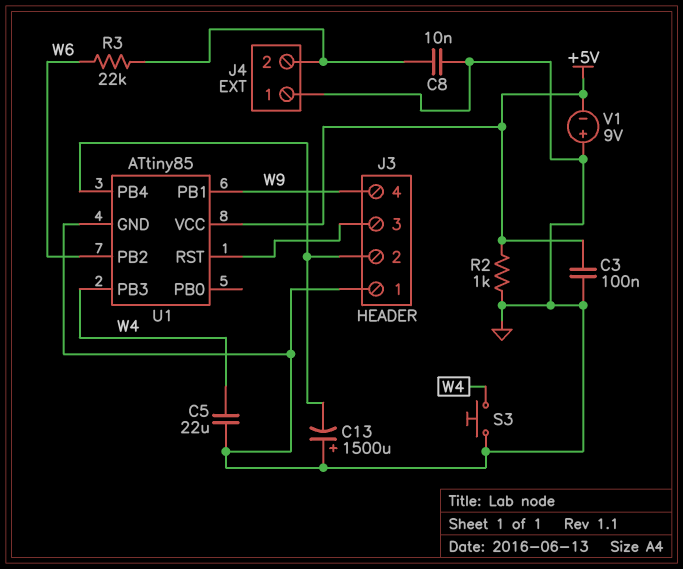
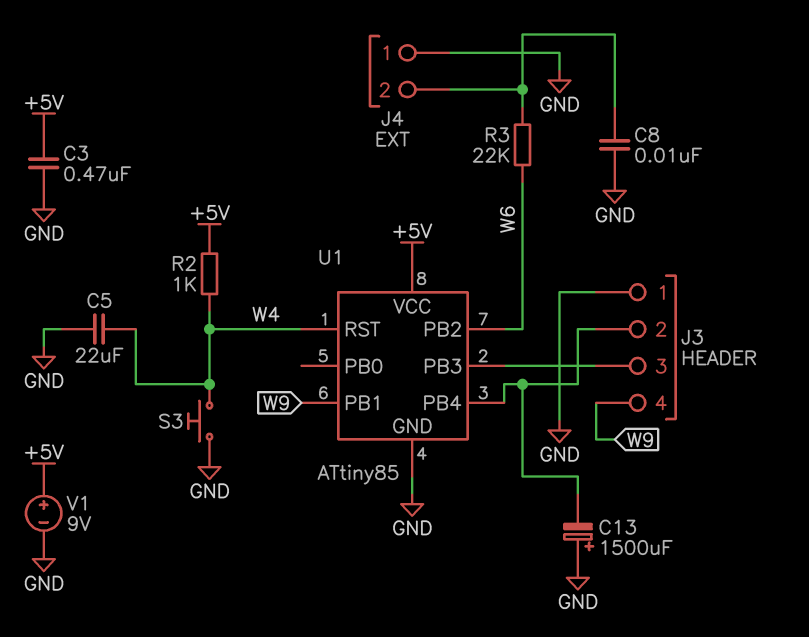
C3: 100nF (+5V, GND) -> 470nF (+5V, GND)
R2: 1k (+5V, GND) -> 1k (+5V, W4)
U1 pin PB3: W4 -> J3/3
U1 pin RST: J3/3 -> W4
V1: 9V (plus GND, minus +5V) -> 9V (plus +5V, minus GND)

